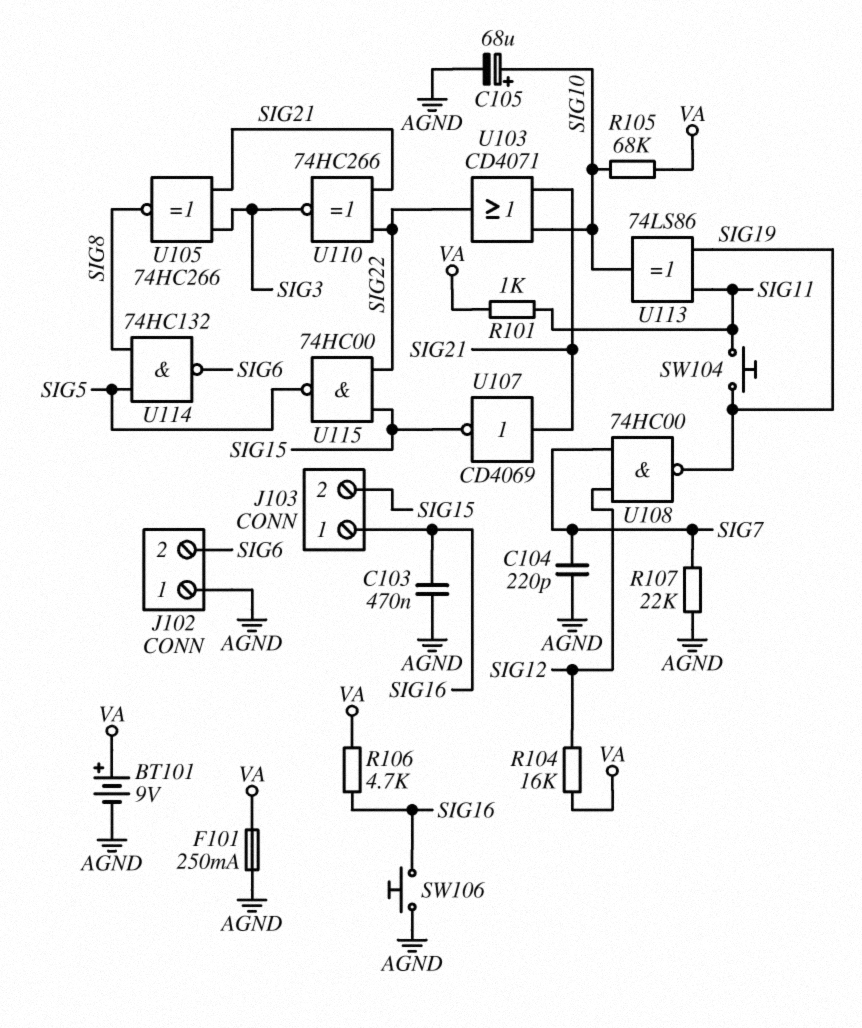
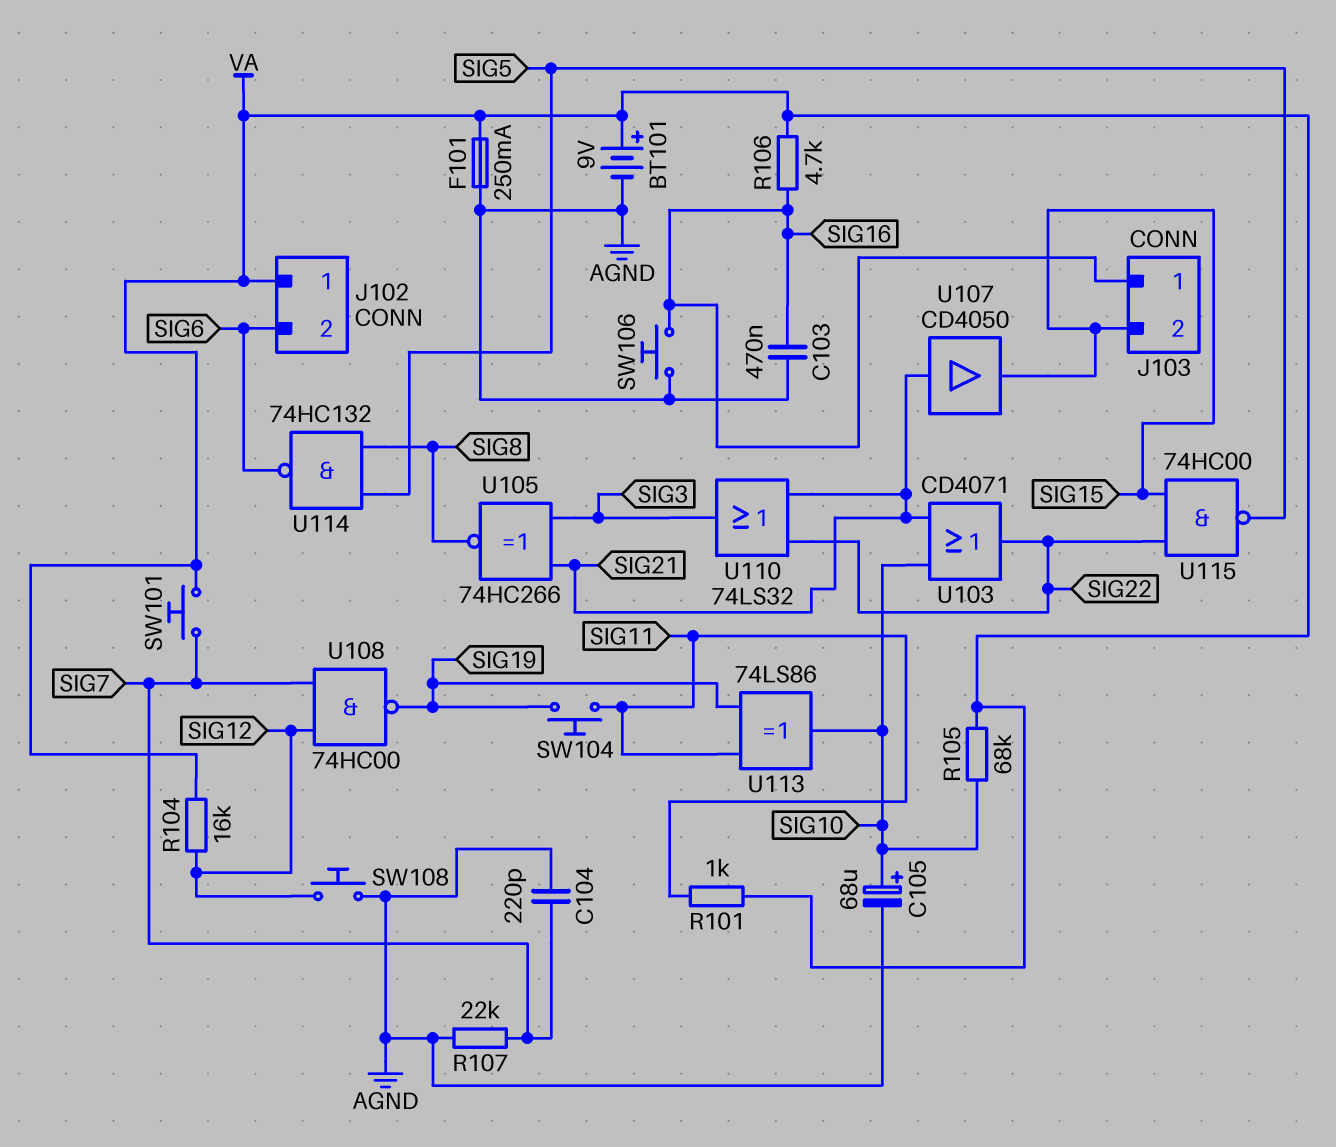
J102 pin 1: AGND -> VA
SW101: none -> button (SIG7, VA)
SW108: none -> button (AGND, SIG12)
U107: NOT CD4069 (in SIG21, out SIG15) -> buffer CD4050 (in SIG21, out SIG15)
U110: XNOR 74HC266 (in SIG21, in SIG22, out SIG3) -> OR 74LS32 (in SIG21, in SIG22, out SIG3)

